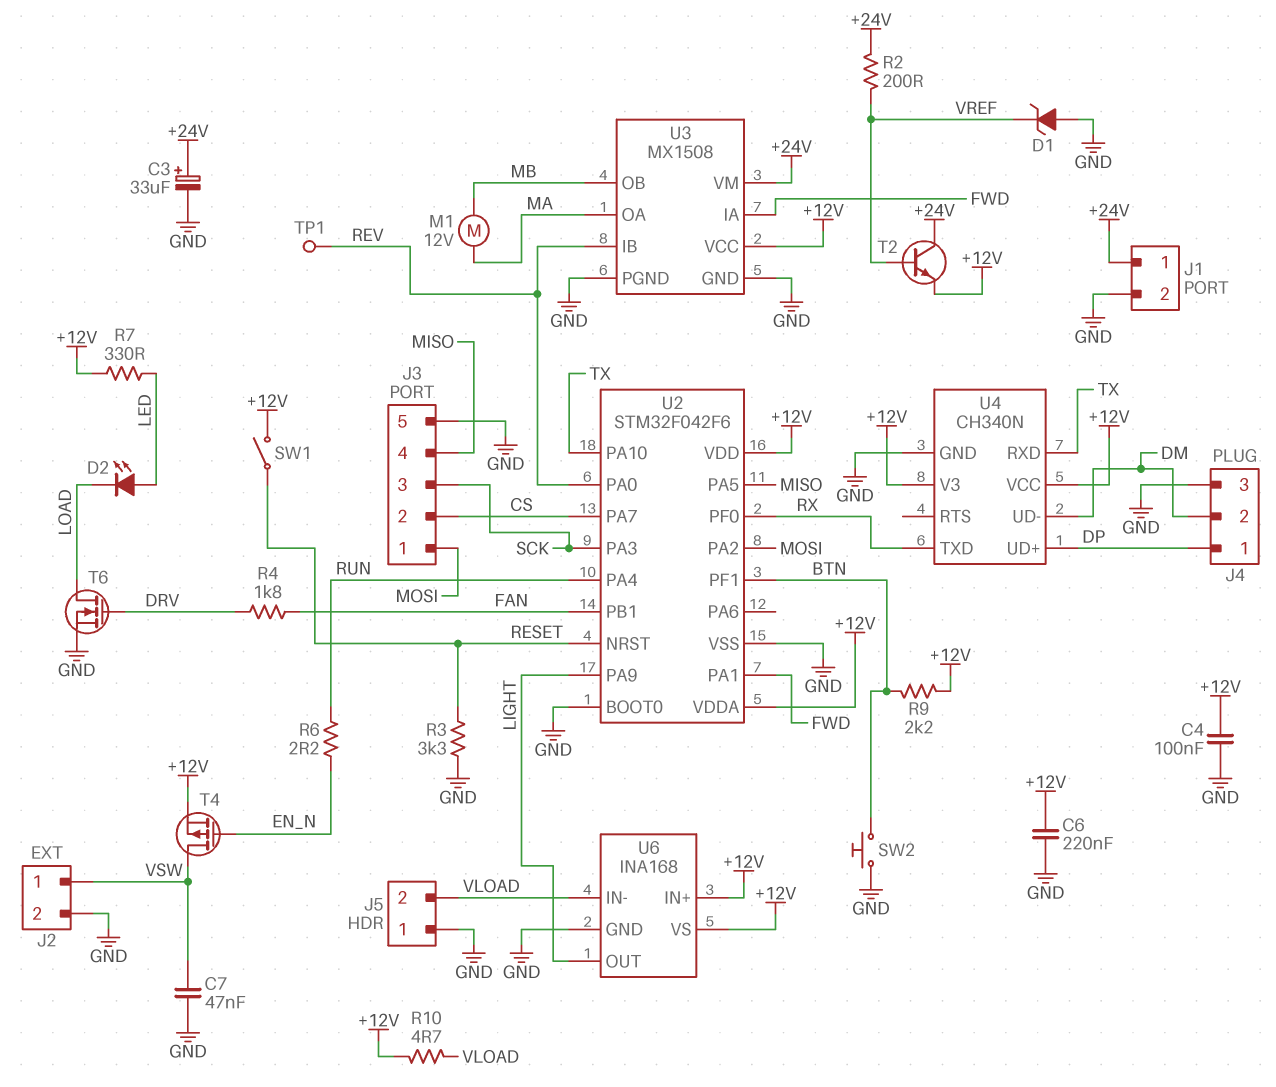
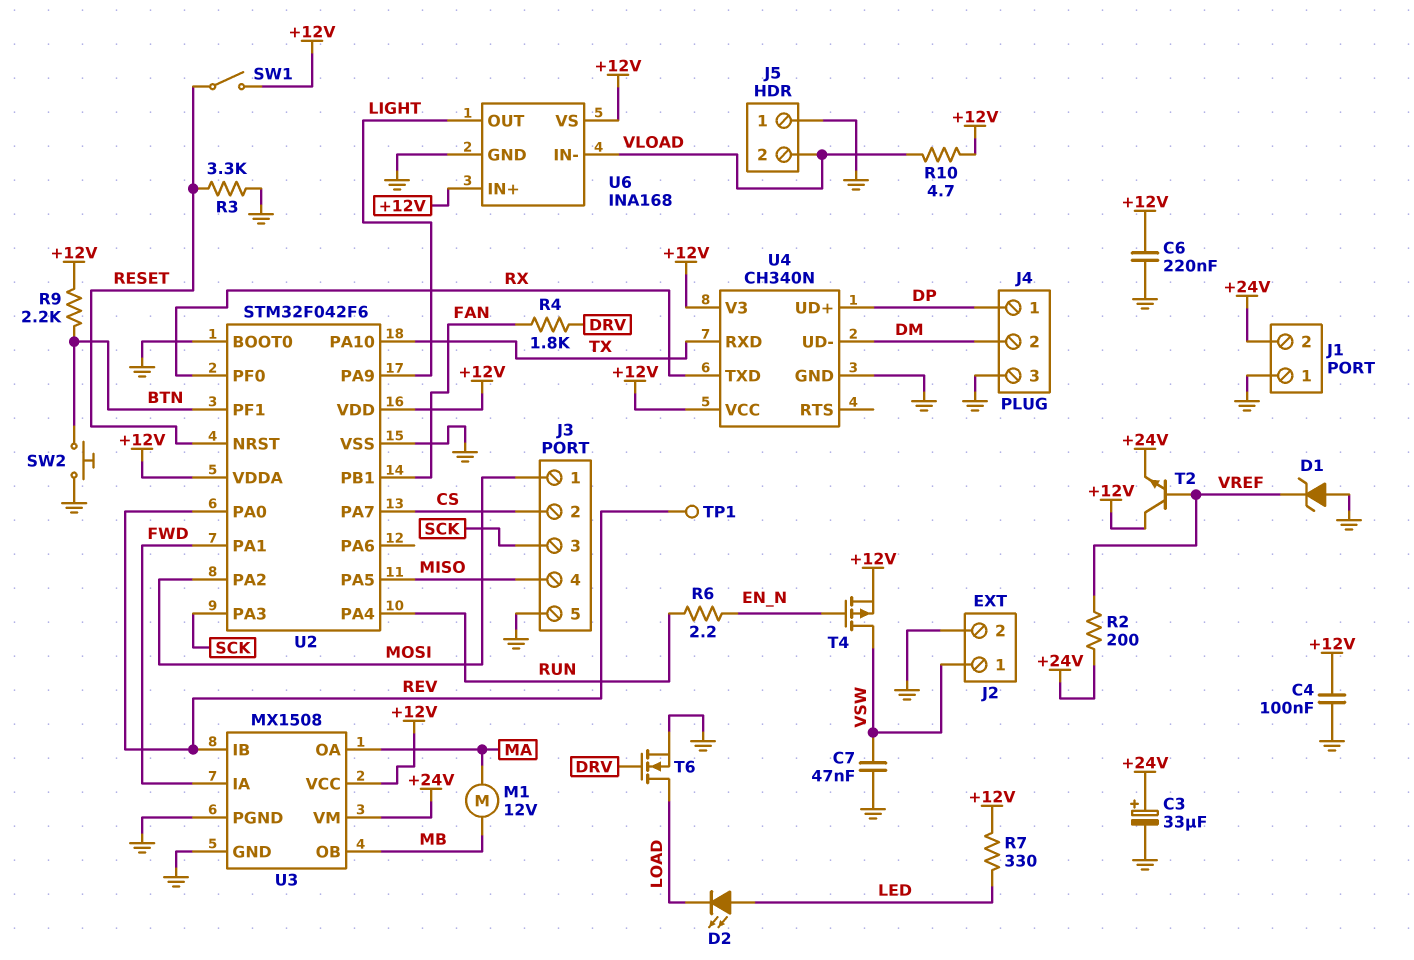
J1 pin 1: +24V -> GND
J1 pin 2: GND -> +24V
T2: NPN (B VREF, C +24V, E +12V) -> NPN (B VREF, C +12V, E +24V)

